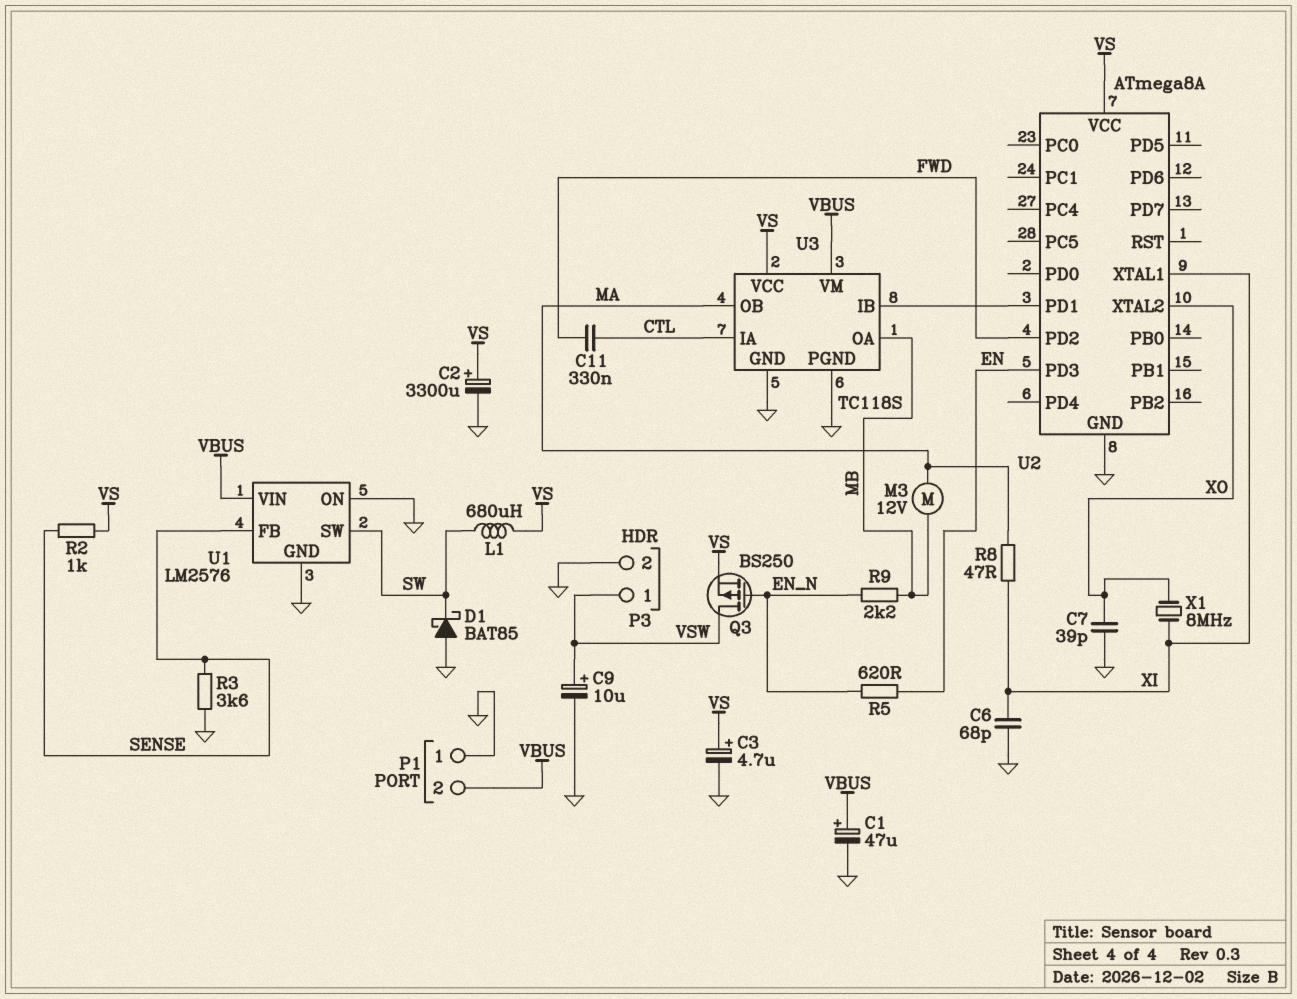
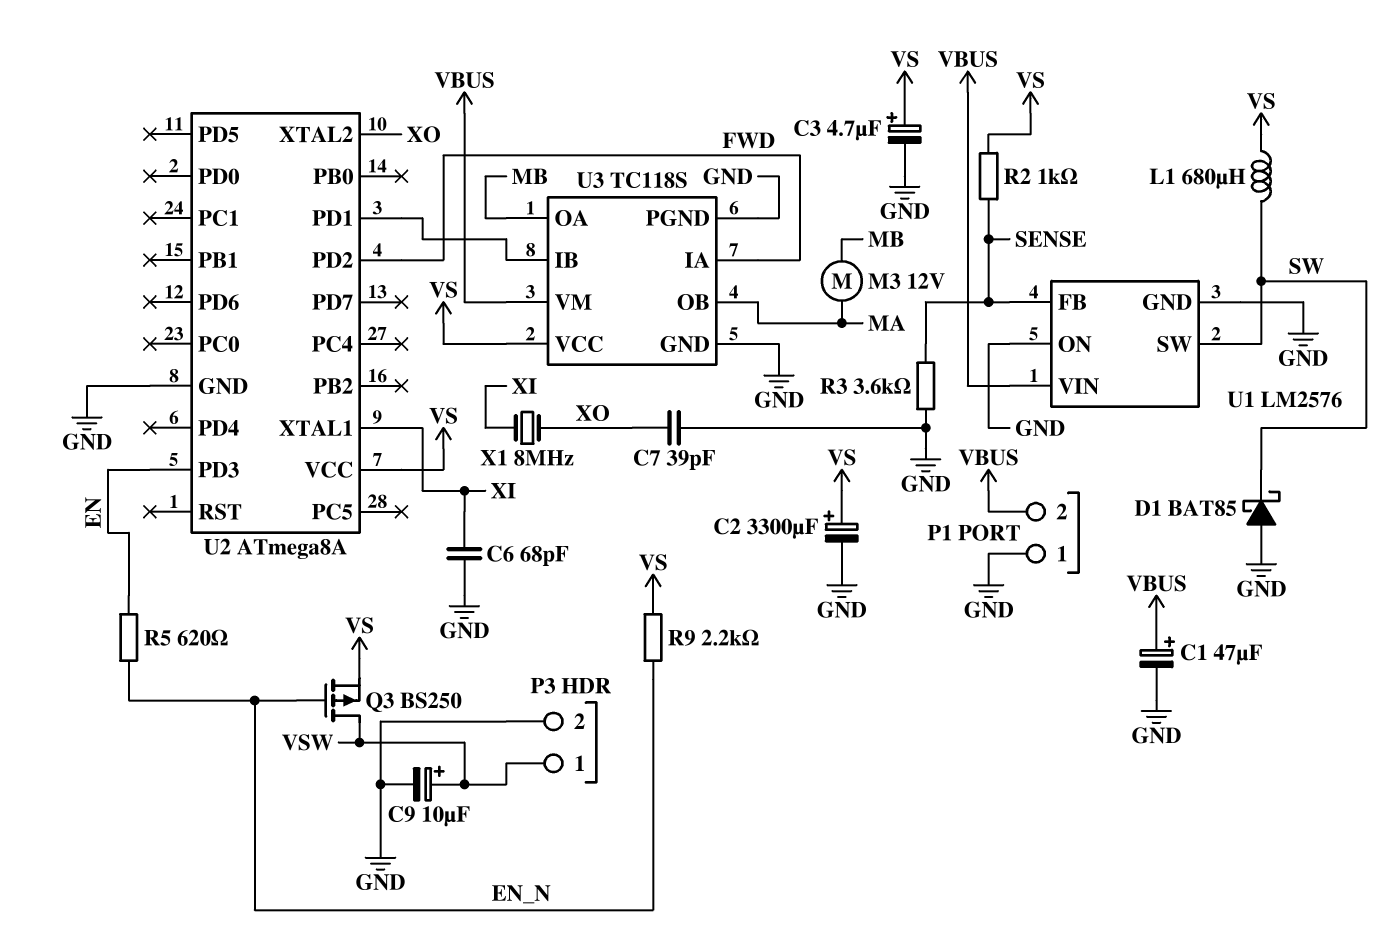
C11: 330nF (CTL, FWD) -> none
R8: 47 (MA, XI) -> none
R9: 2.2k (EN_N, MB) -> 2.2k (EN_N, VS)
U3 pin IA: CTL -> FWD

